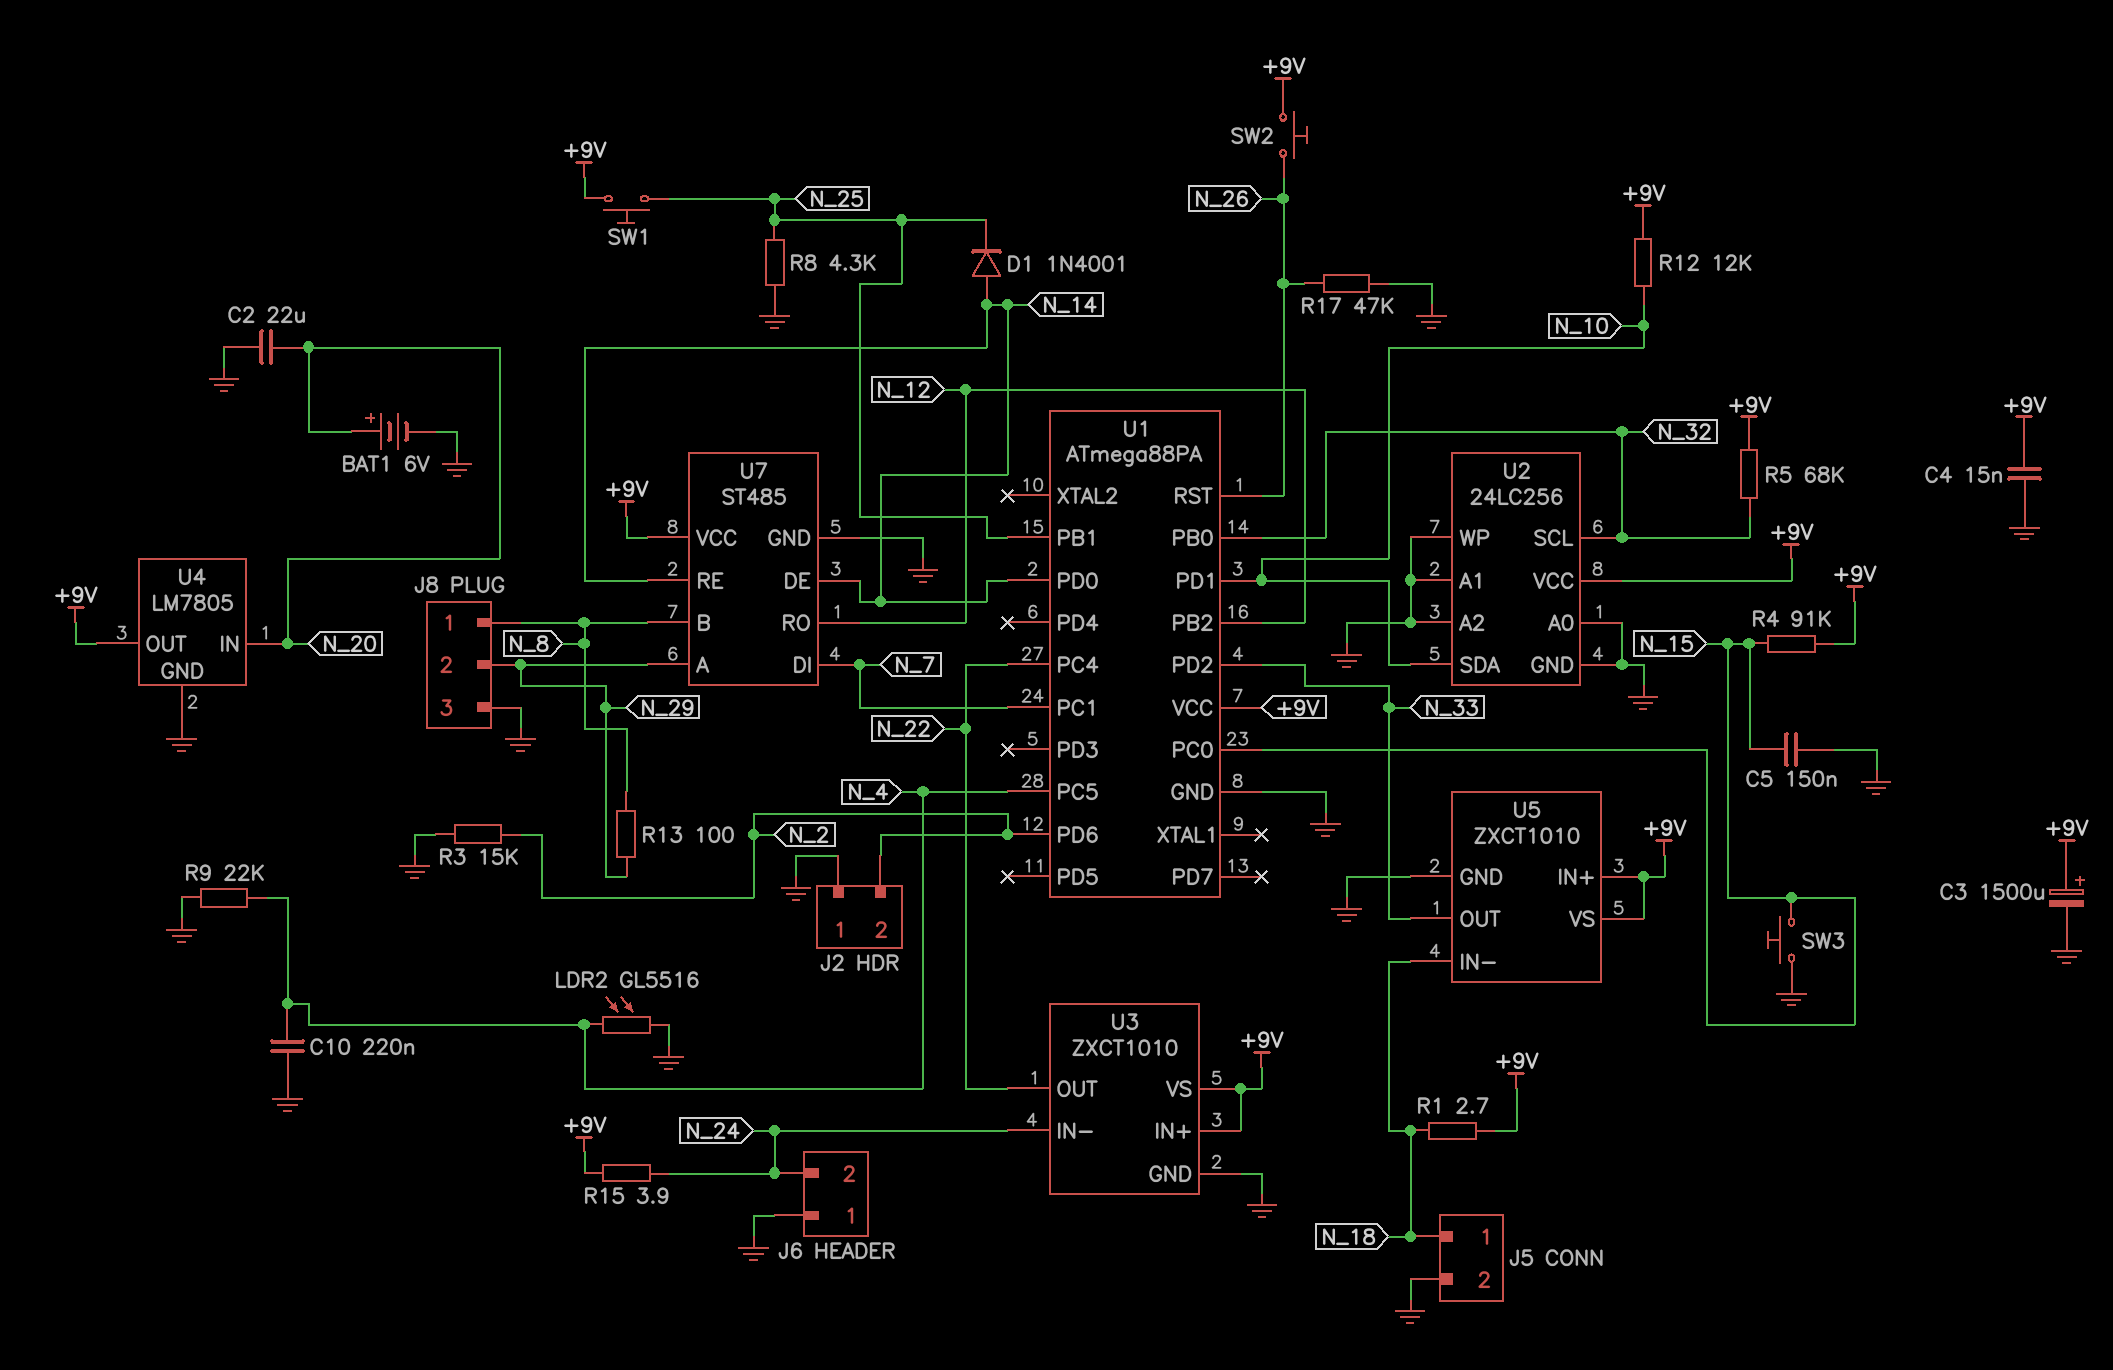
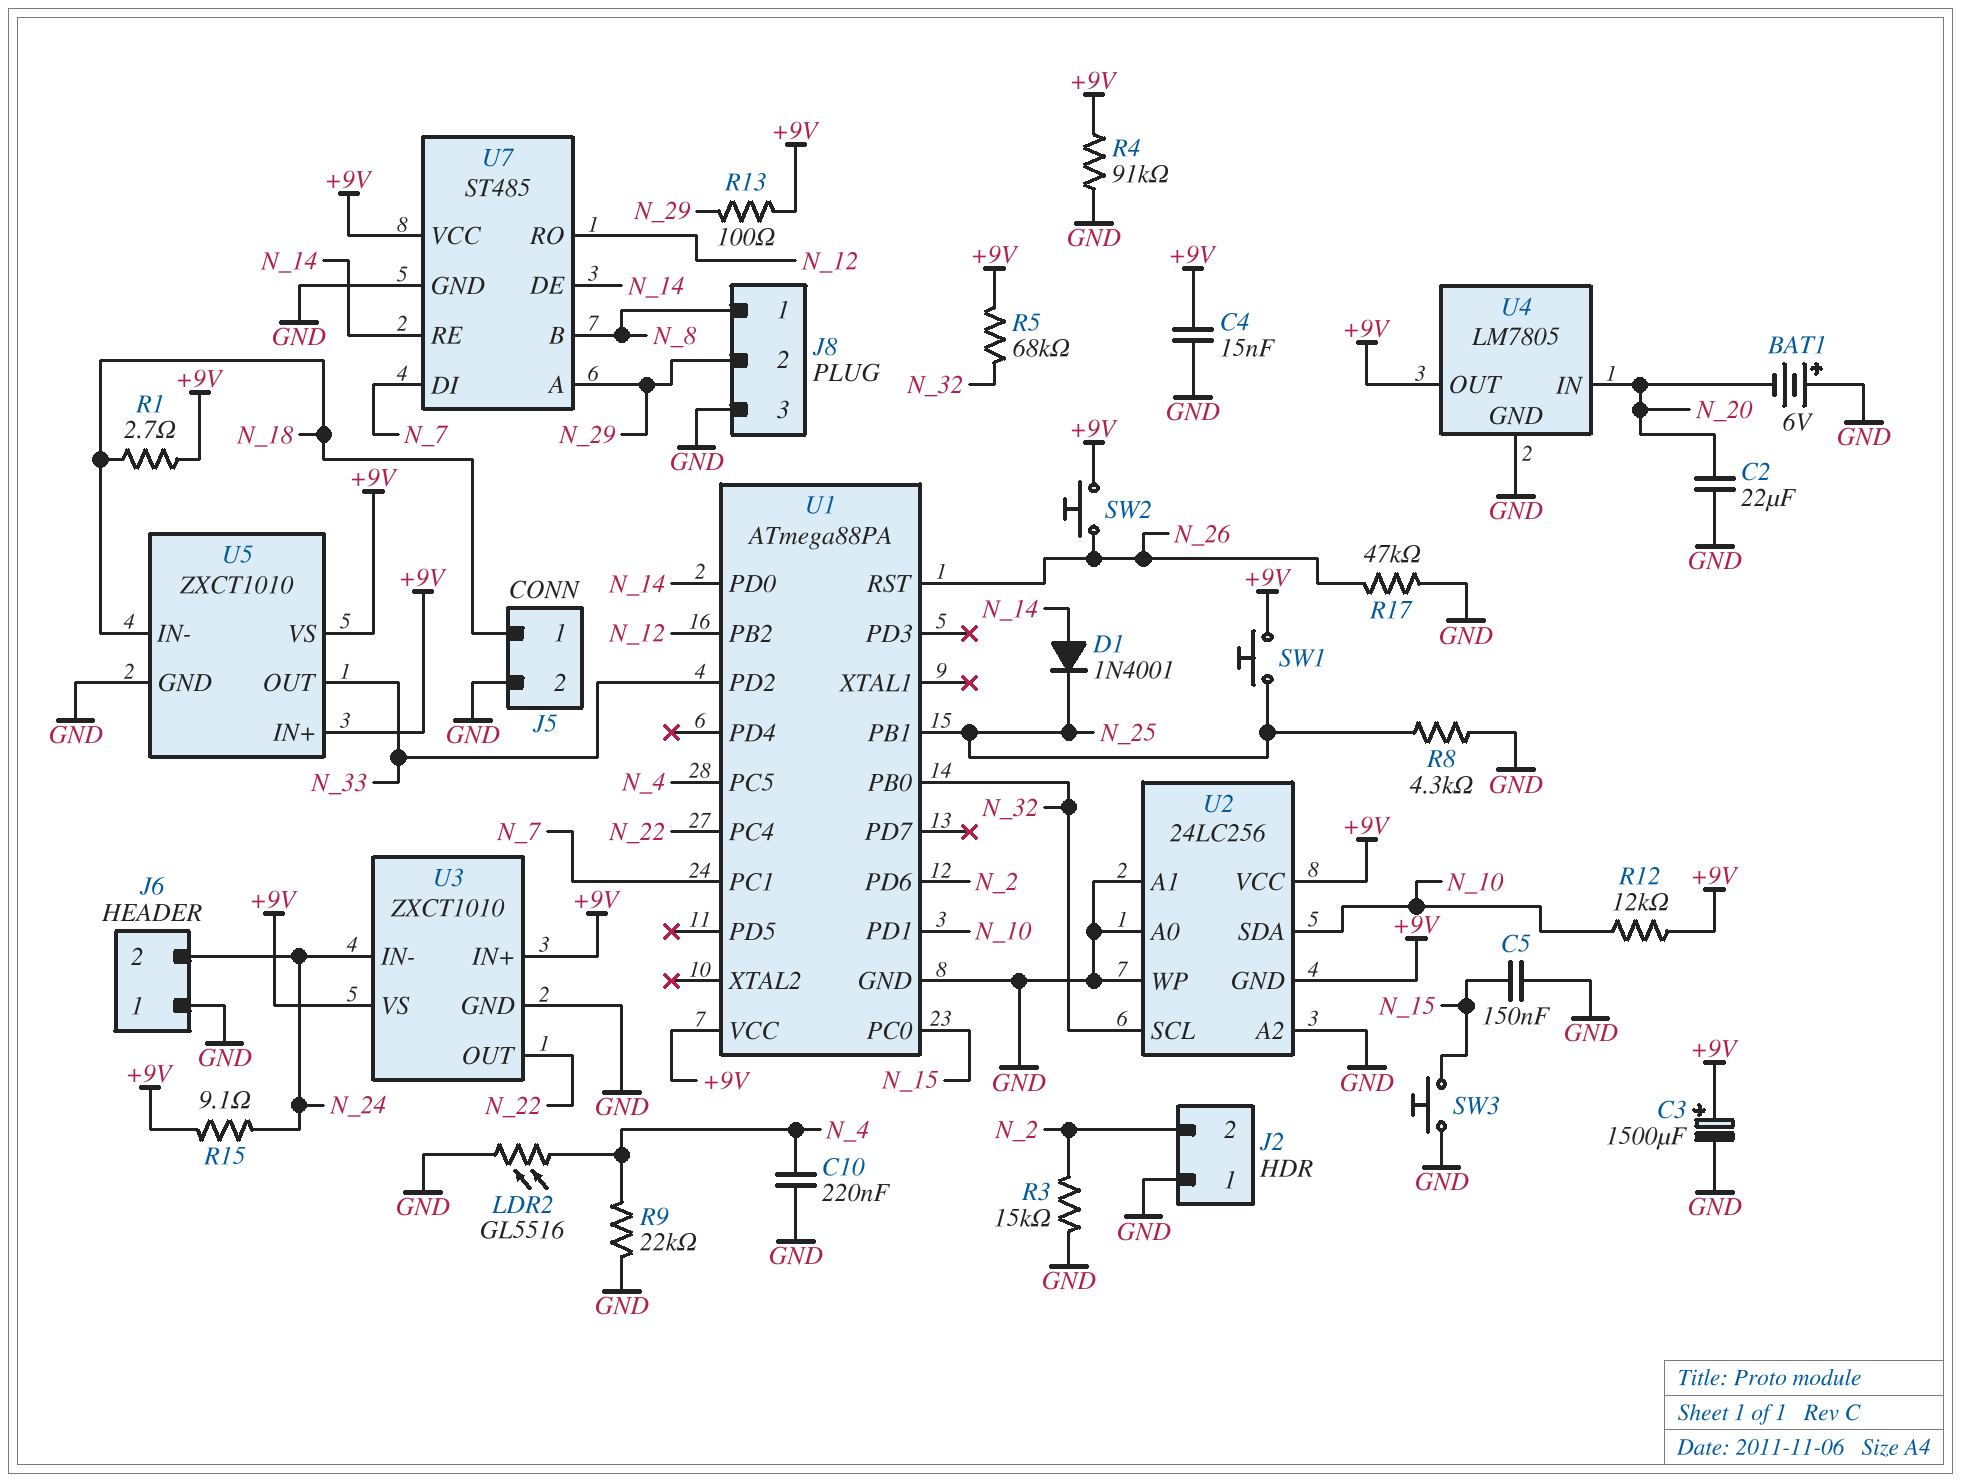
BAT1: 6V (plus N_20, minus GND) -> 6V (plus GND, minus N_20)
R4: 91k (+9V, N_15) -> 91k (+9V, GND)
R13: 100 (N_8, N_29) -> 100 (+9V, N_29)
R15: 3.9 (+9V, N_24) -> 9.1 (+9V, N_24)
U2 pin GND: GND -> +9V

